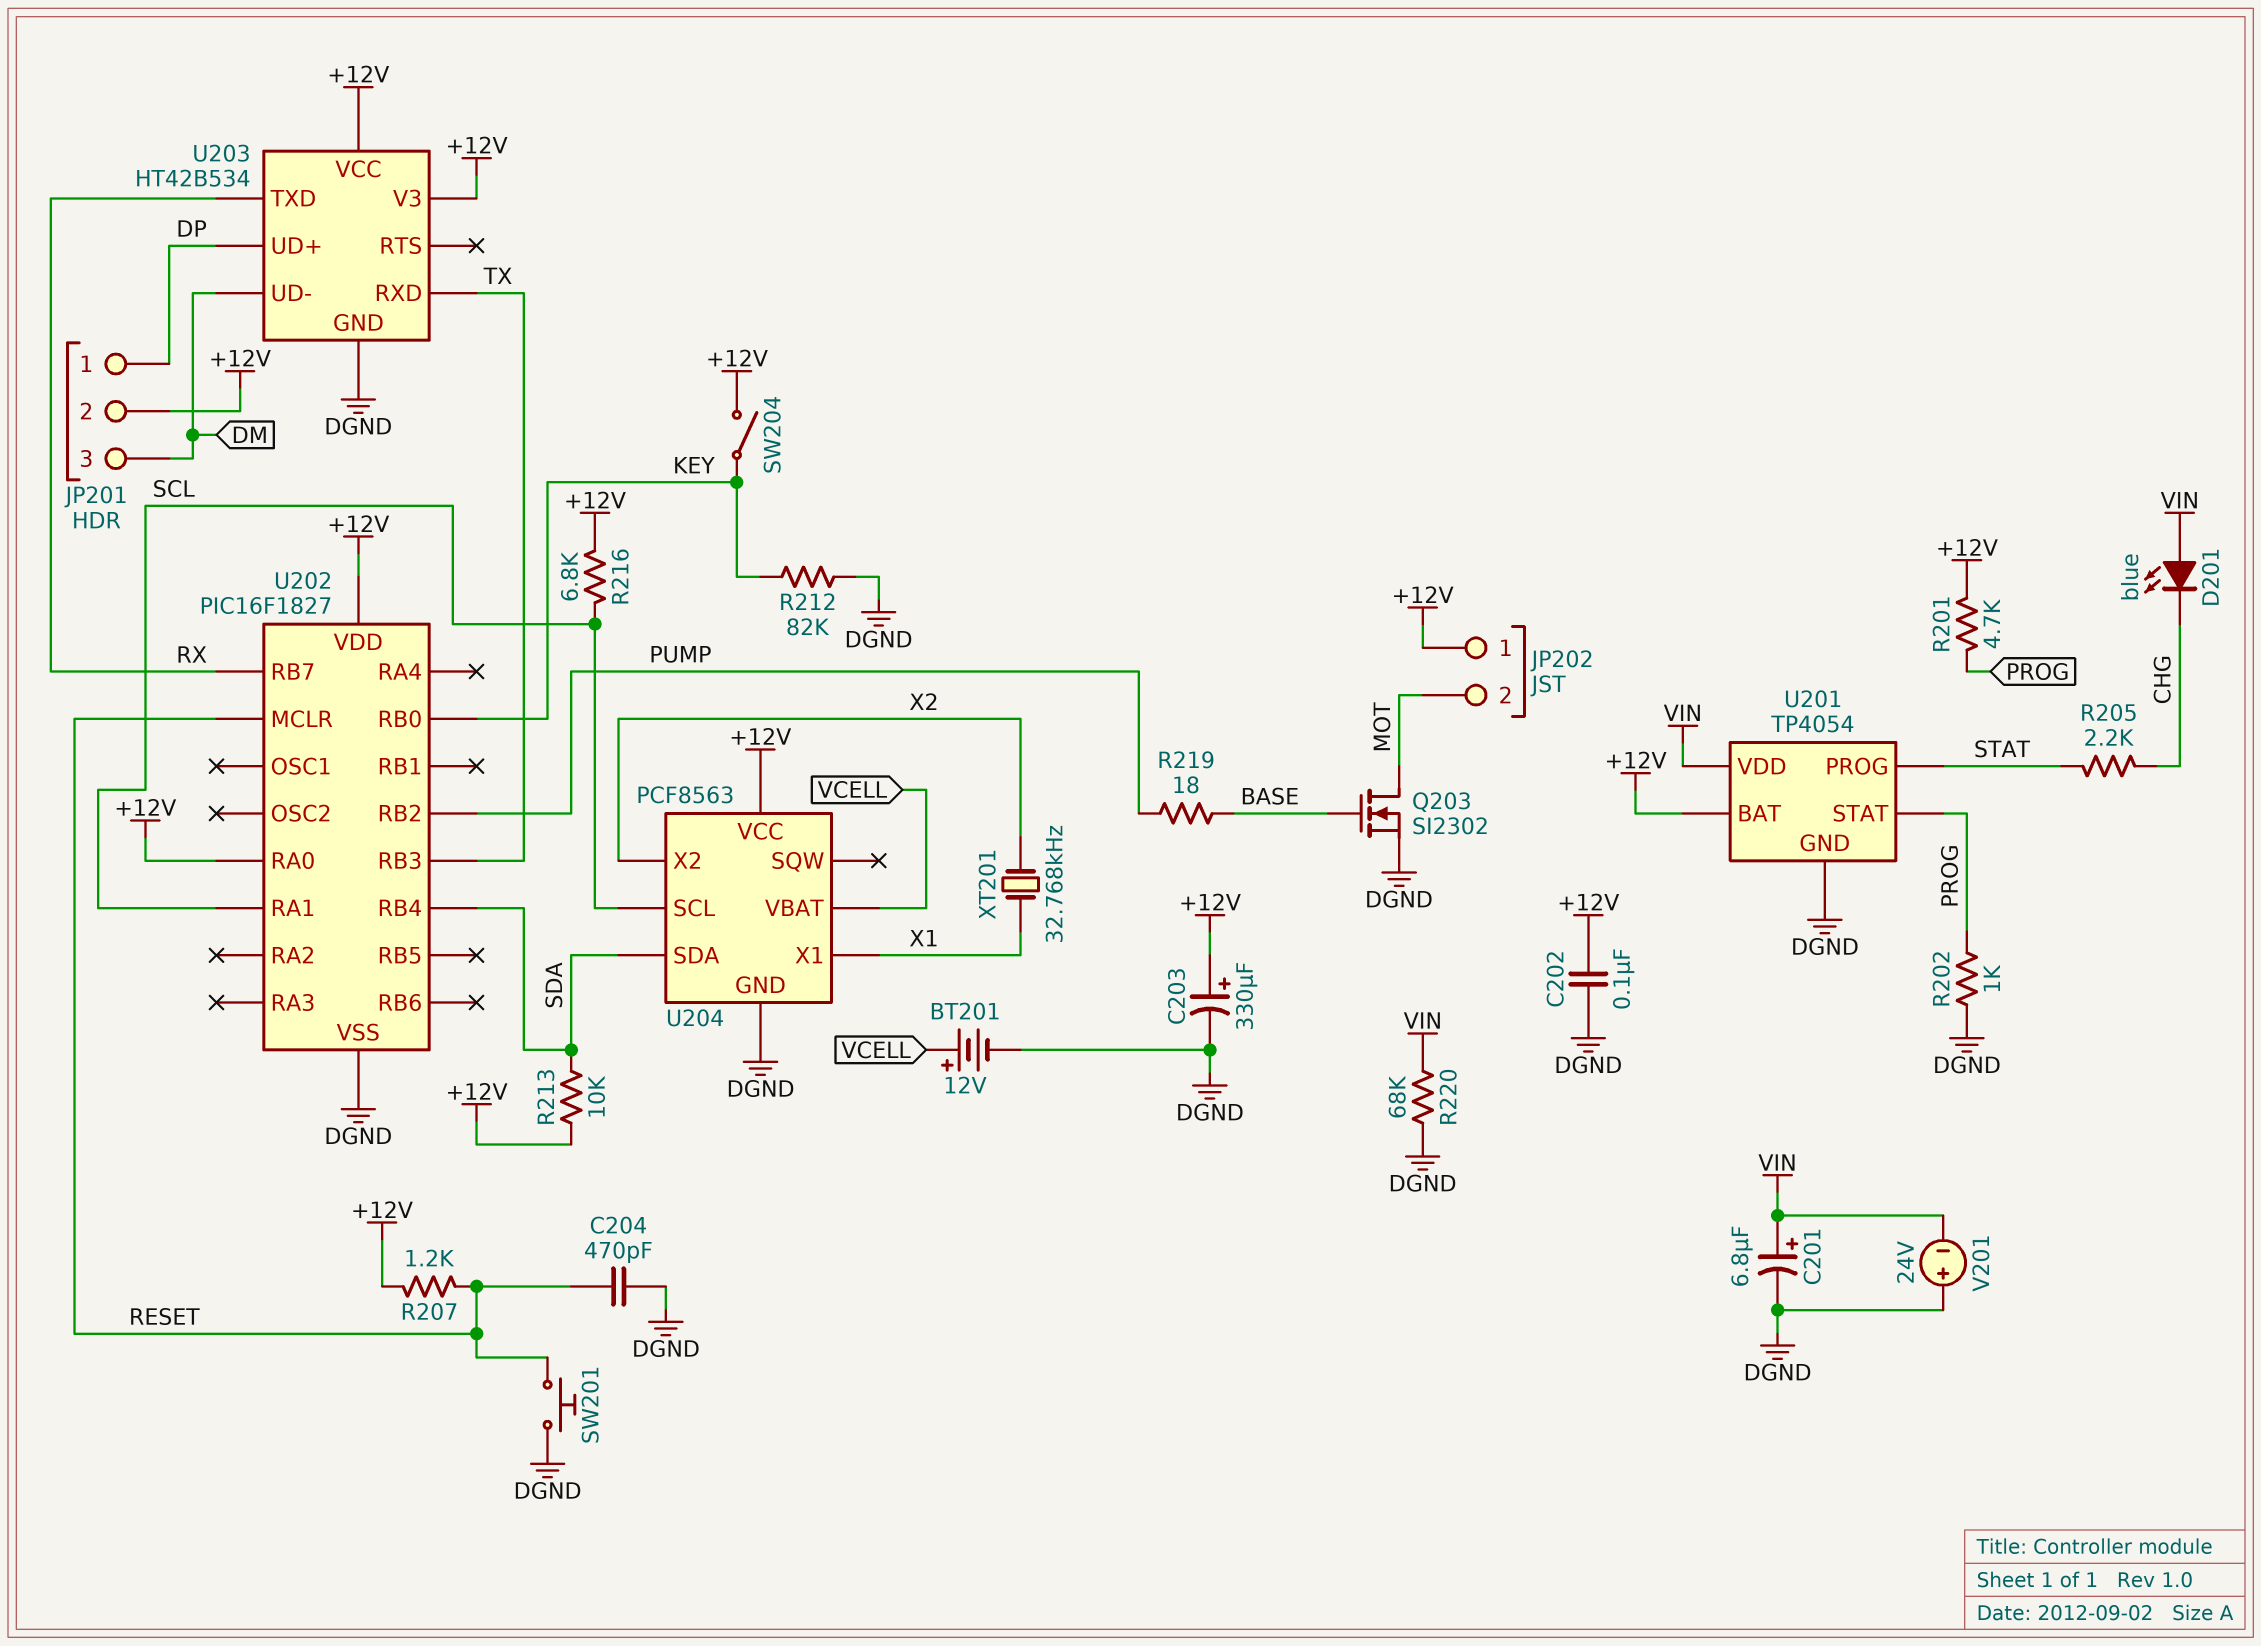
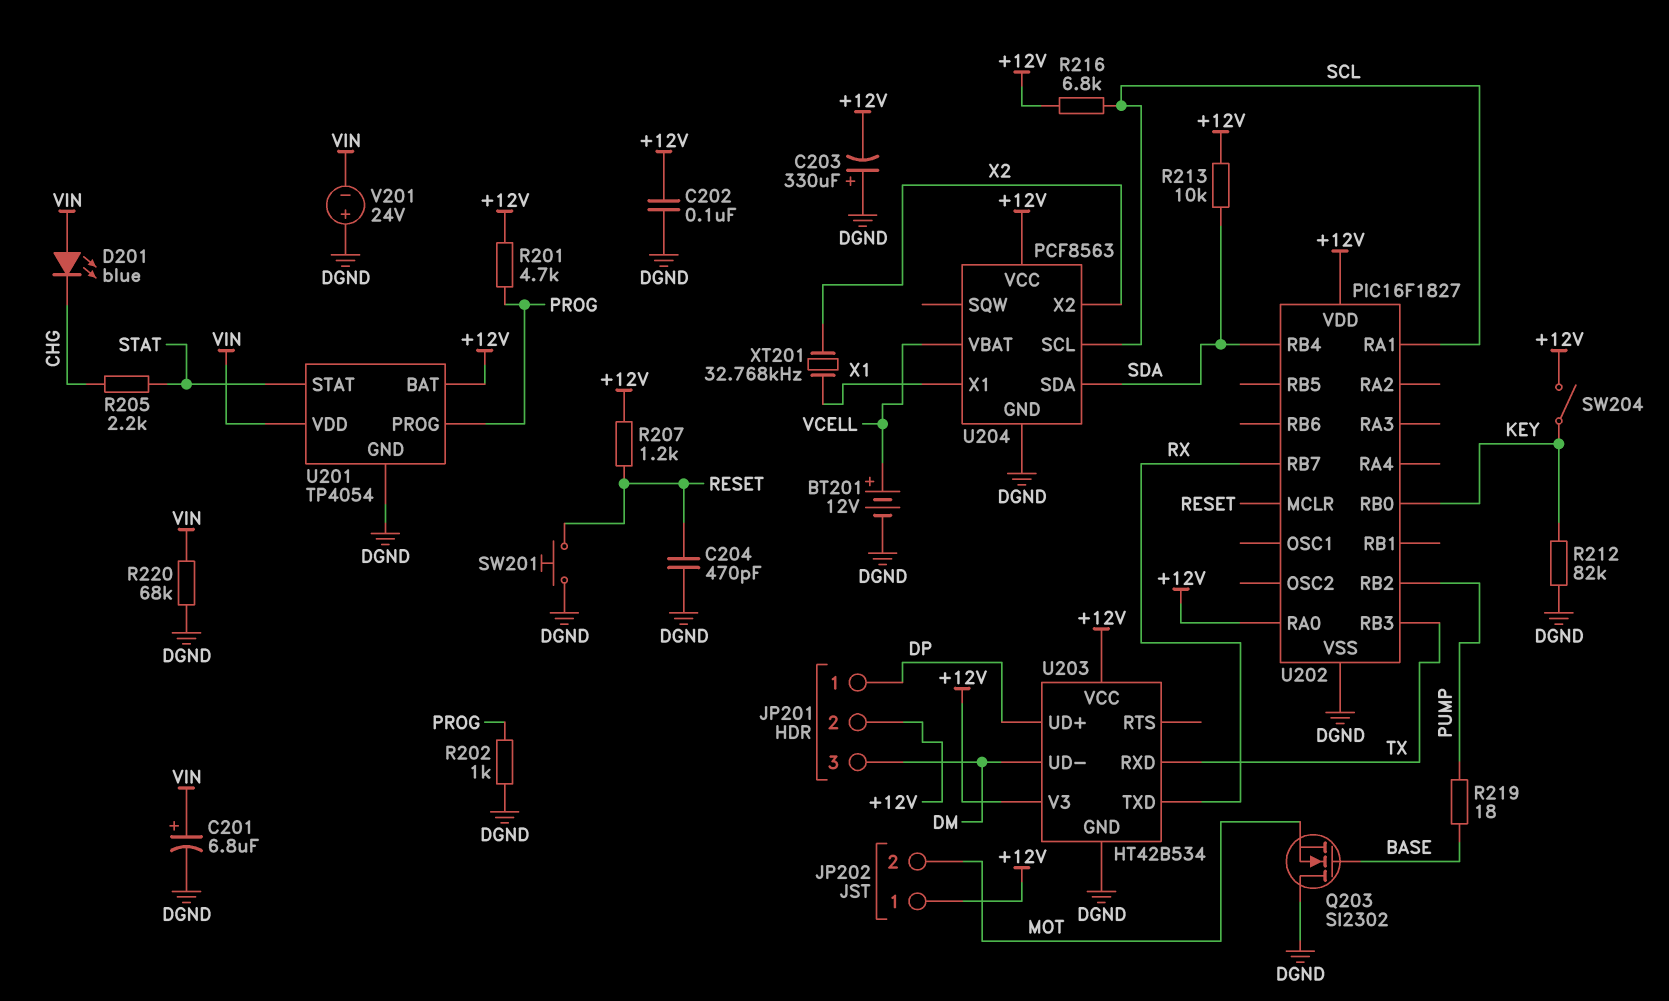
C203: 330uF (plus +12V, minus DGND) -> 330uF (plus DGND, minus +12V)
Q203: NMOS SI2302 (G BASE, D MOT, S DGND) -> NMOS SI2302 (G BASE, D DGND, S MOT)
U201 pin PROG: STAT -> PROG
U201 pin STAT: PROG -> STAT

